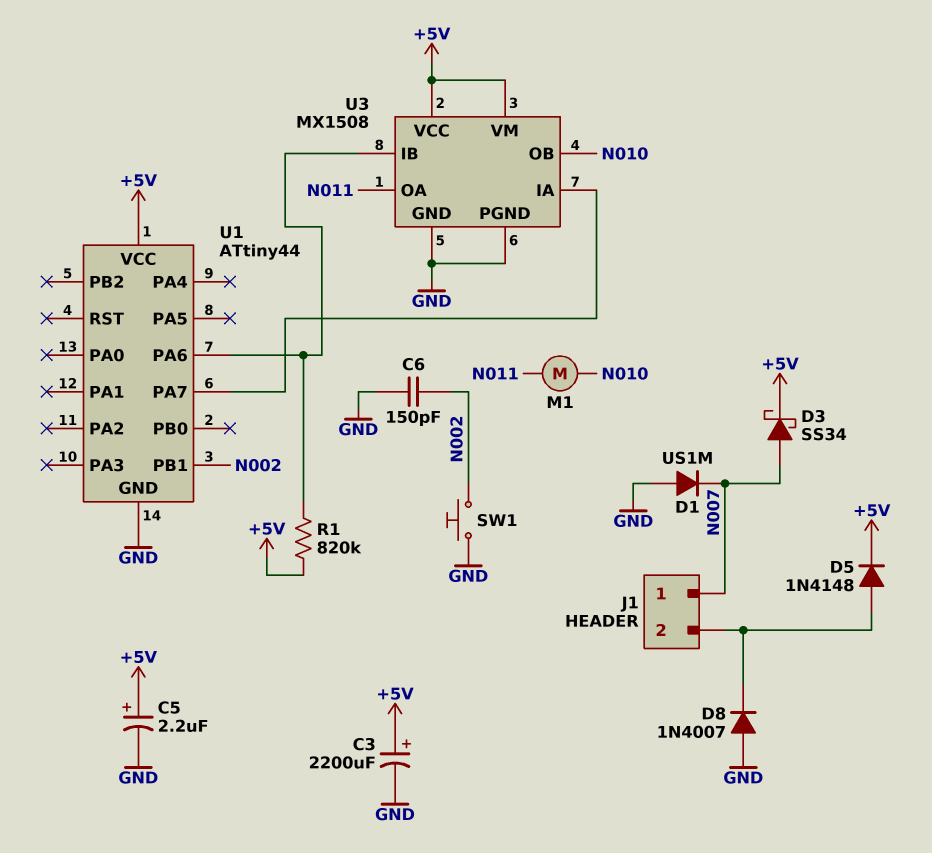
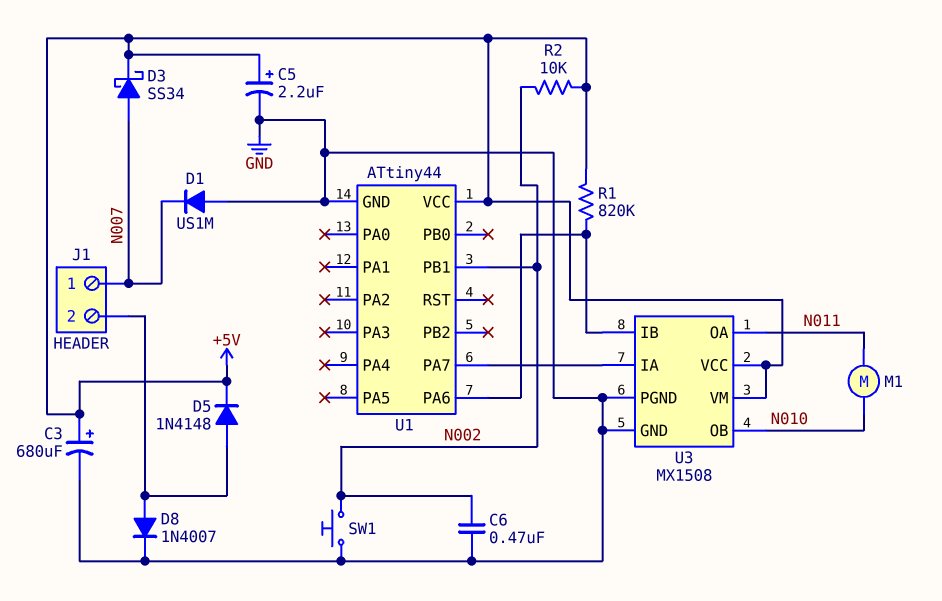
C3: 2200uF (plus +5V, minus GND) -> 680uF (plus +5V, minus GND)
C6: 150pF (GND, N002) -> 470nF (GND, N002)
D8: diode 1N4007 (A GND, K J1/2) -> diode 1N4007 (A J1/2, K GND)
R2: none -> 10k (+5V, N002)

